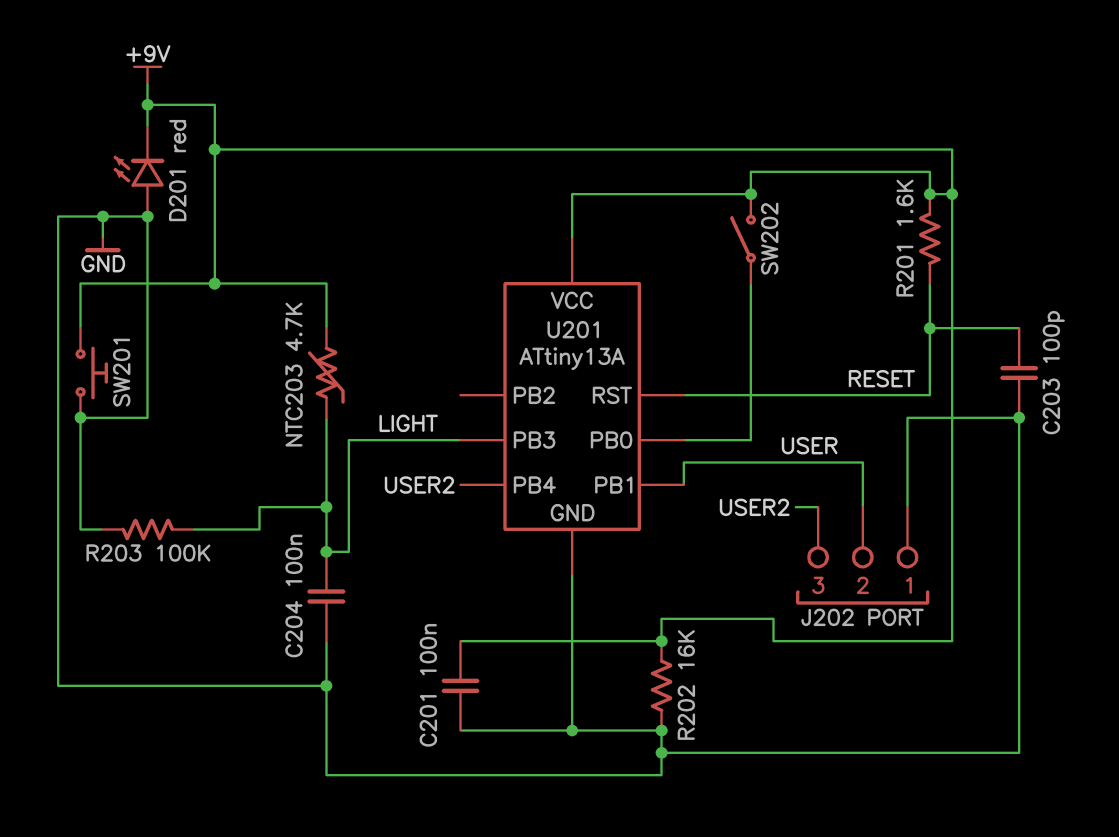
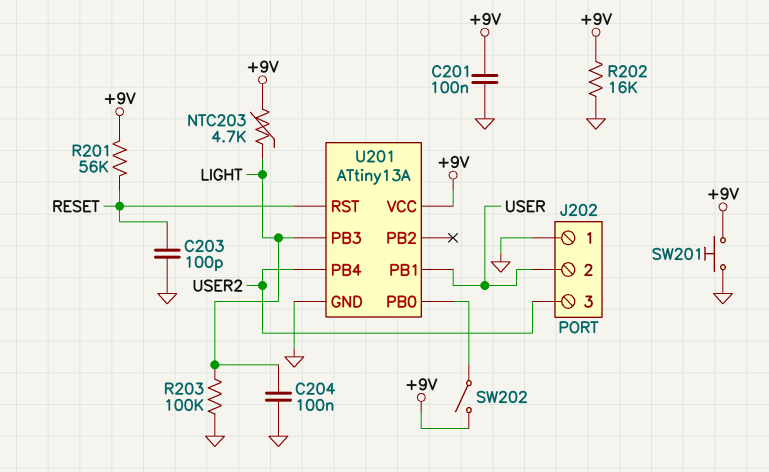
D201: LED red (A GND, K +9V) -> none
R201: 1.6k (+9V, RESET) -> 56k (+9V, RESET)

